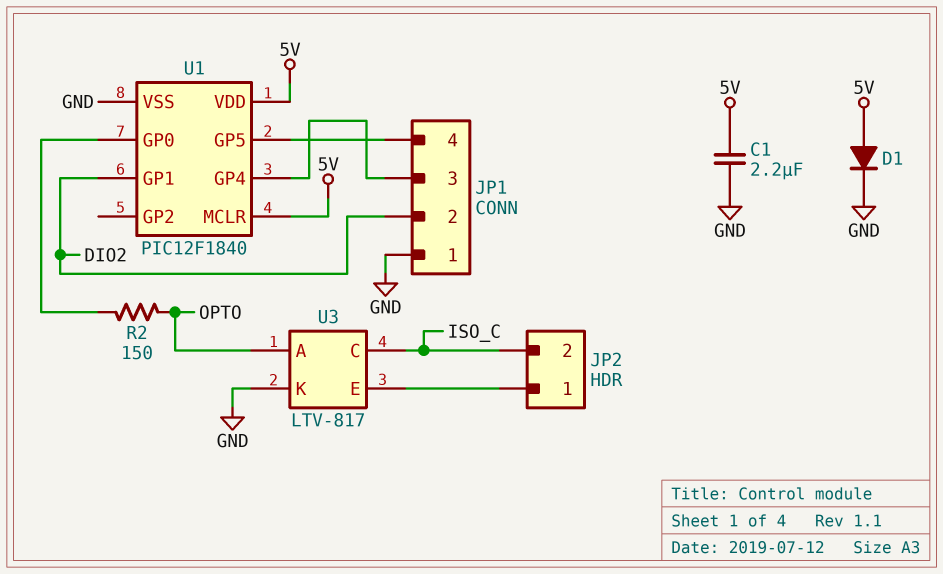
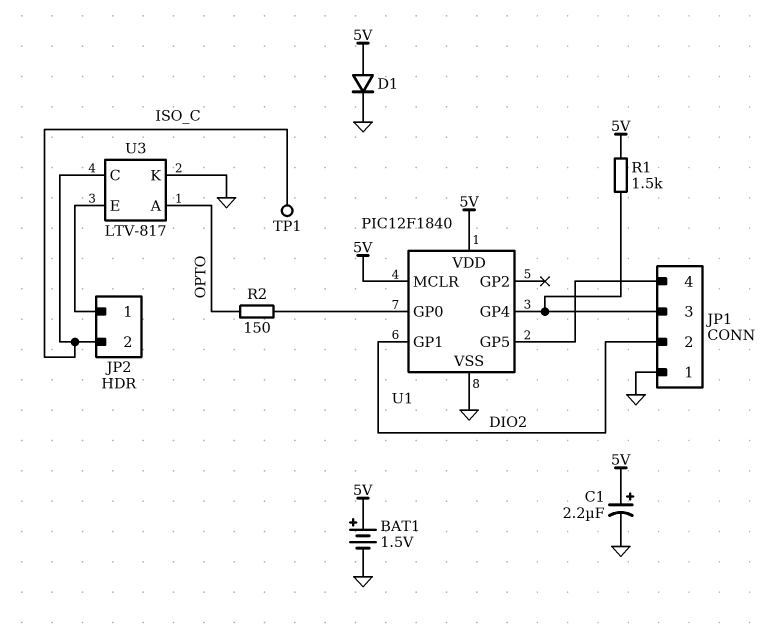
BAT1: none -> 1.5V (plus 5V, minus GND)
C1: 2.2uF (5V, GND) -> 2.2uF (plus 5V, minus GND)
R1: none -> 1.5k (5V, JP1/3)
TP1: none -> test point (ISO_C)

